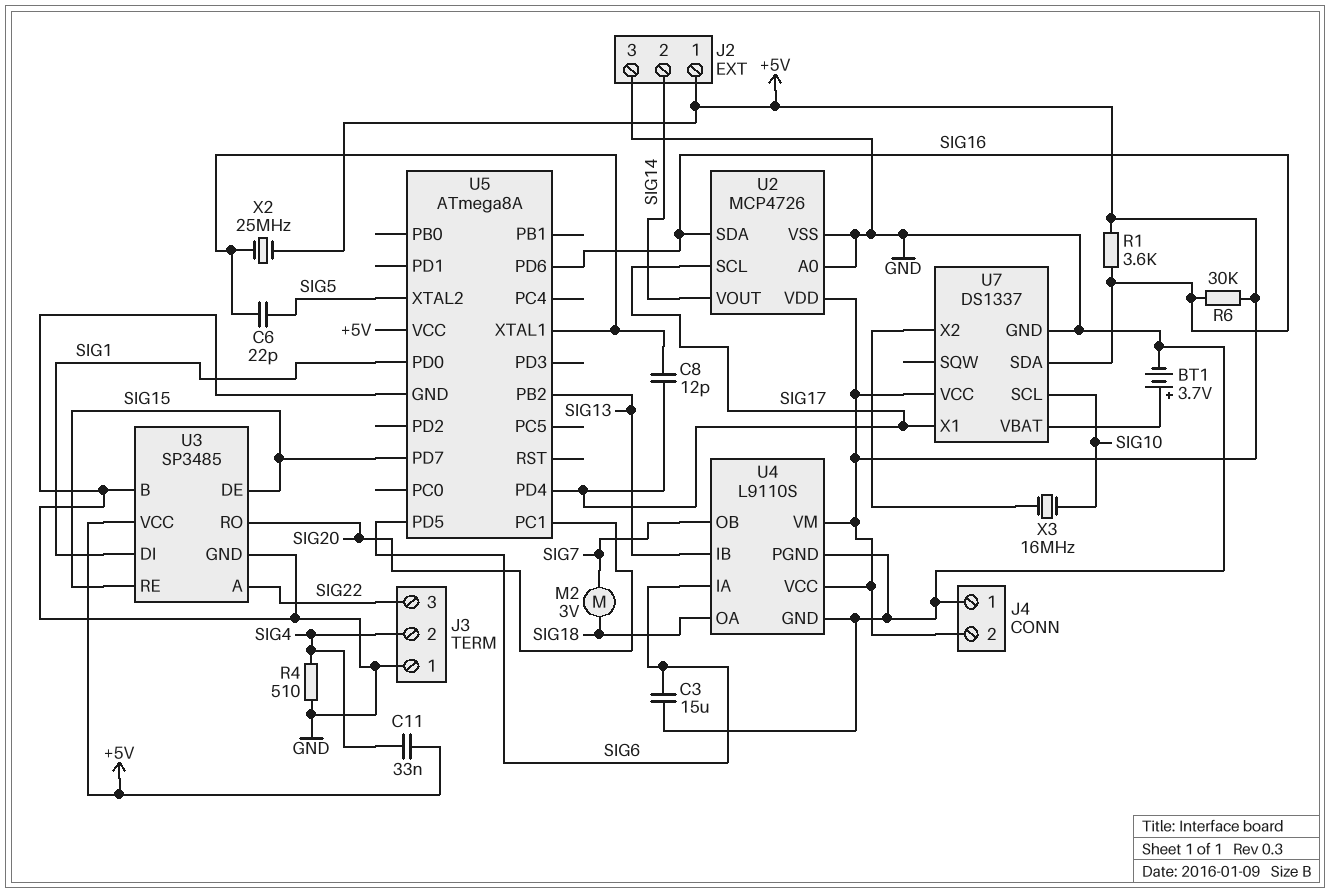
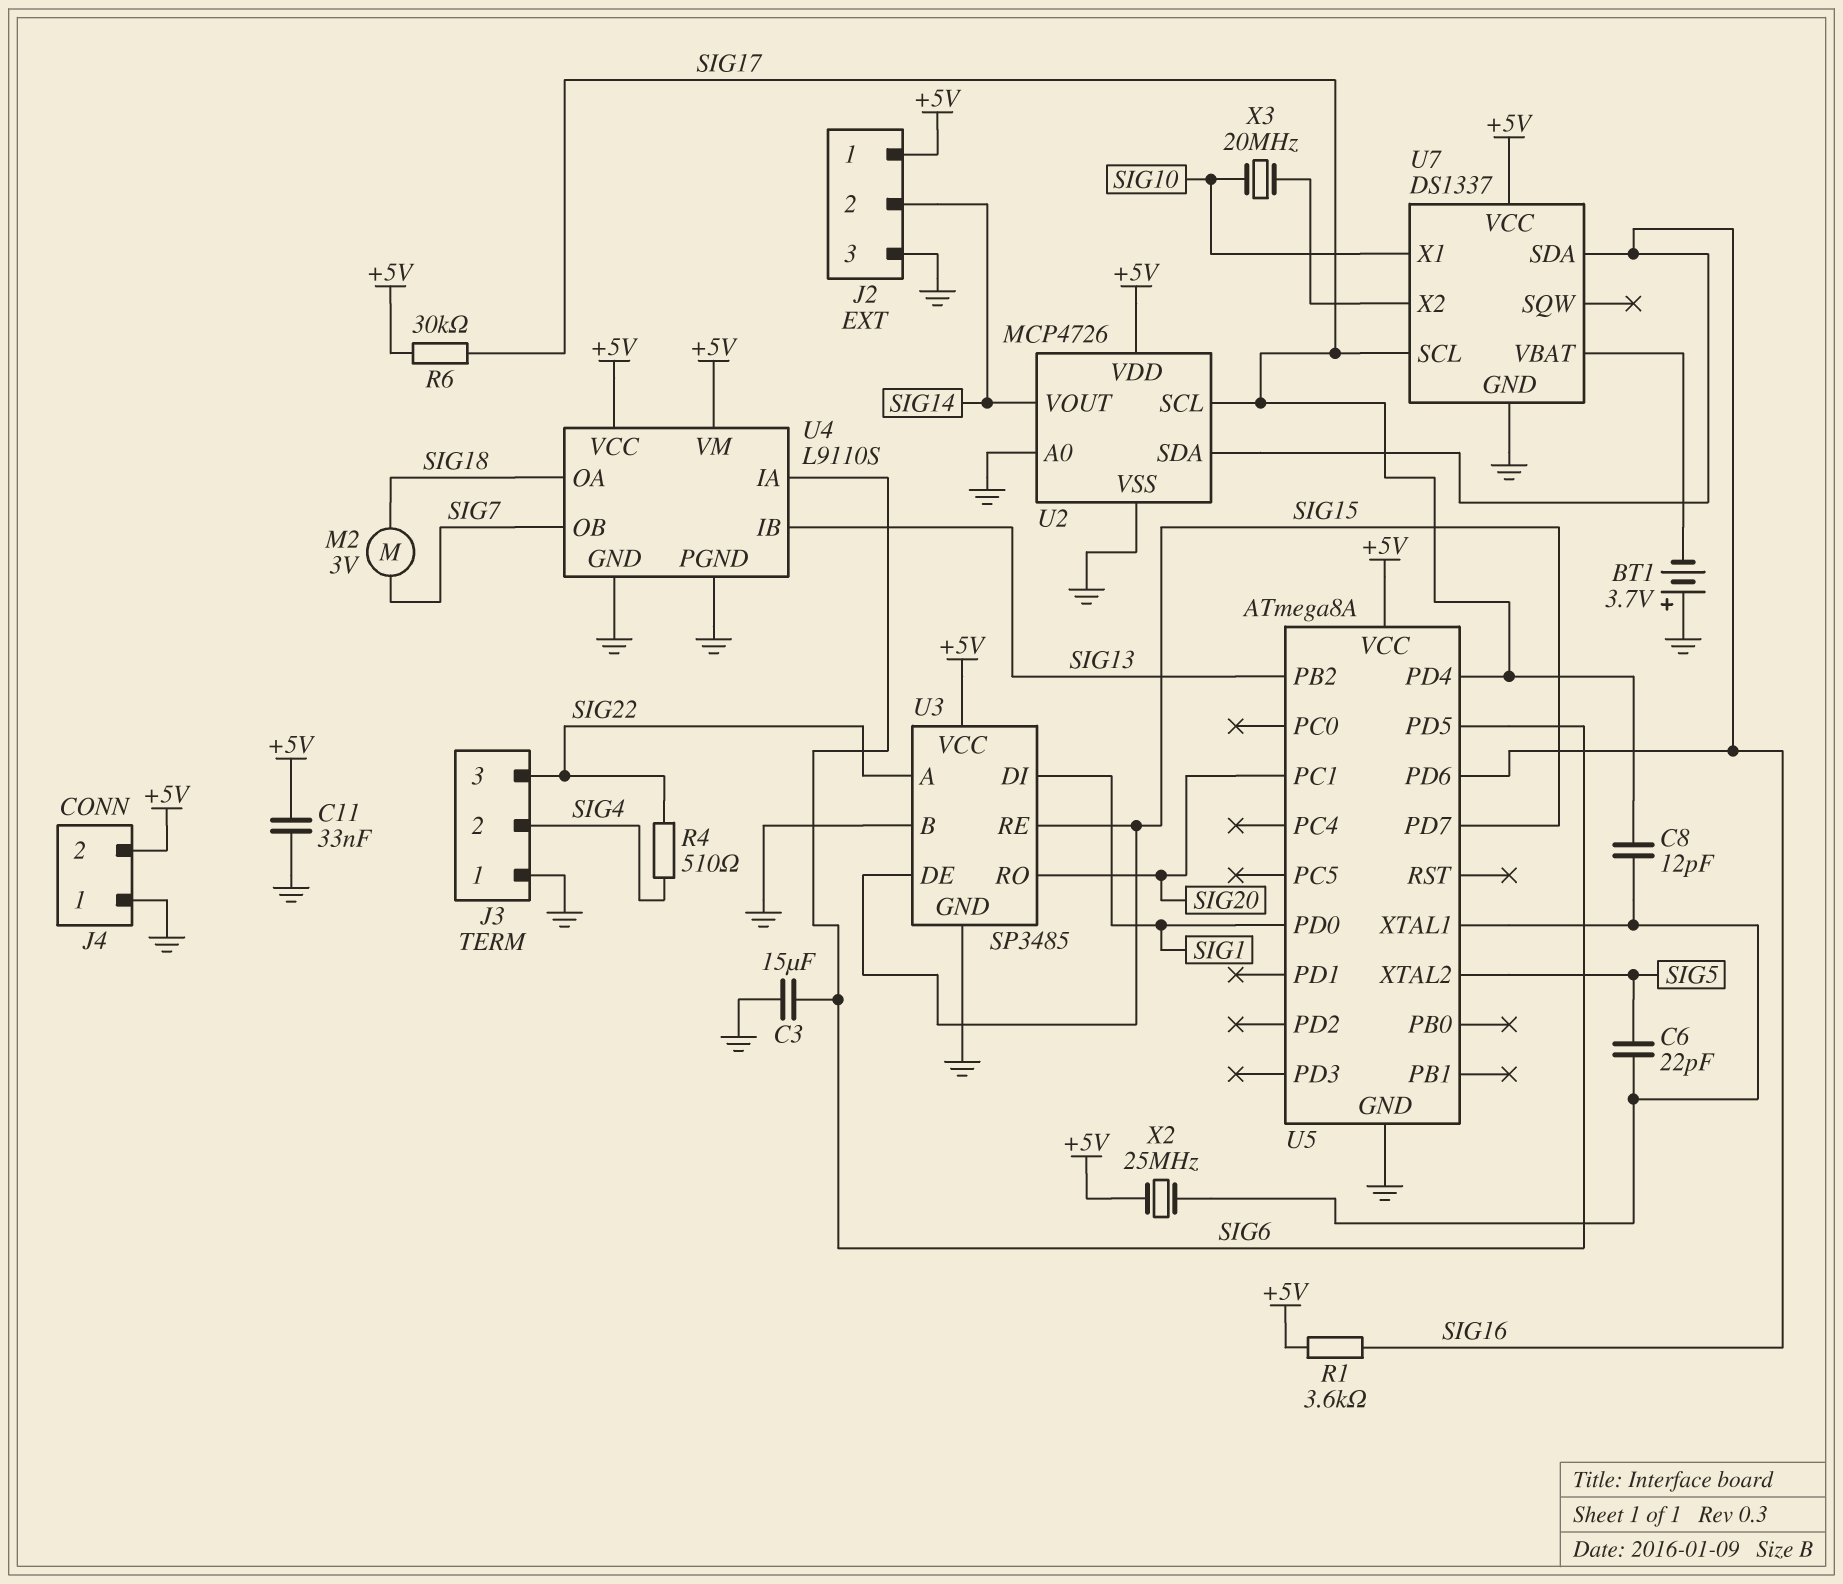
BT1: 3.7V (plus U7/VBAT, minus GND) -> 3.7V (plus GND, minus U7/VBAT)
C11: 33nF (+5V, SIG4) -> 33nF (+5V, GND)
R4: 510 (GND, SIG4) -> 510 (SIG4, SIG22)
R6: 30k (+5V, SIG16) -> 30k (+5V, SIG17)
U7 pin SCL: SIG10 -> SIG17
U7 pin X1: SIG17 -> SIG10
X3: 16MHz (SIG10, U7/X2) -> 20MHz (SIG10, U7/X2)

